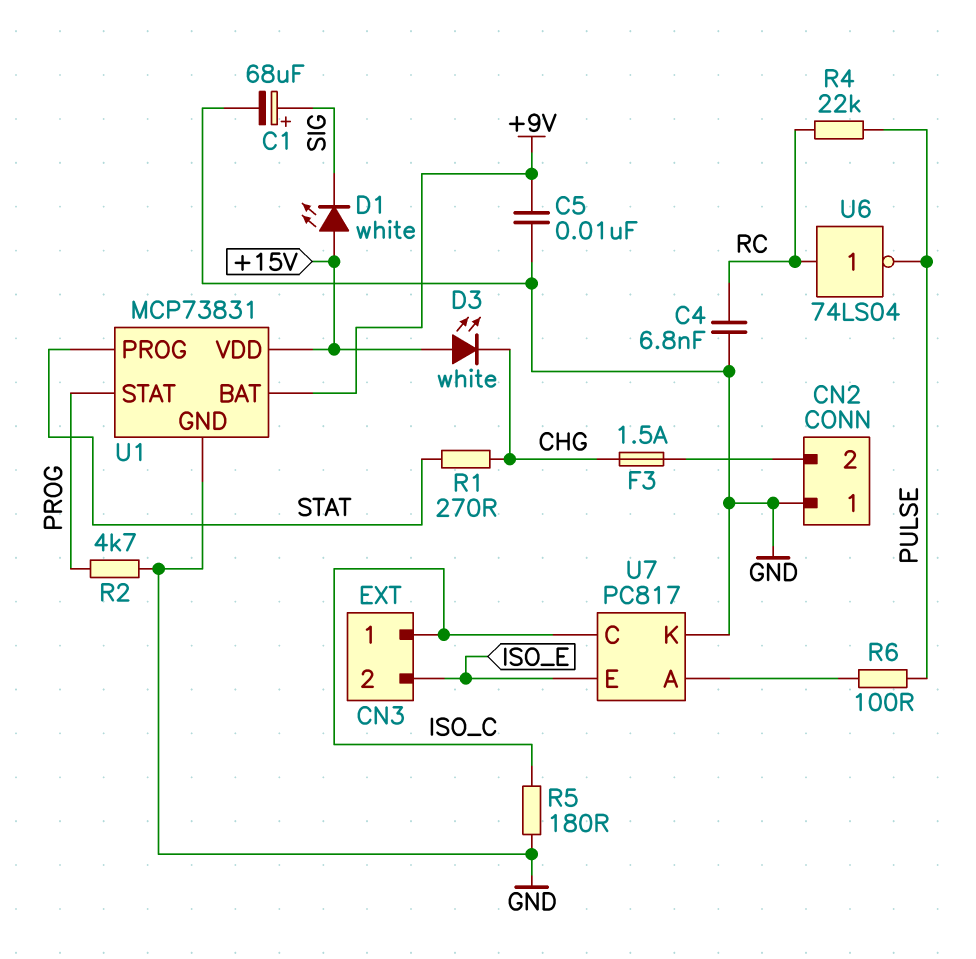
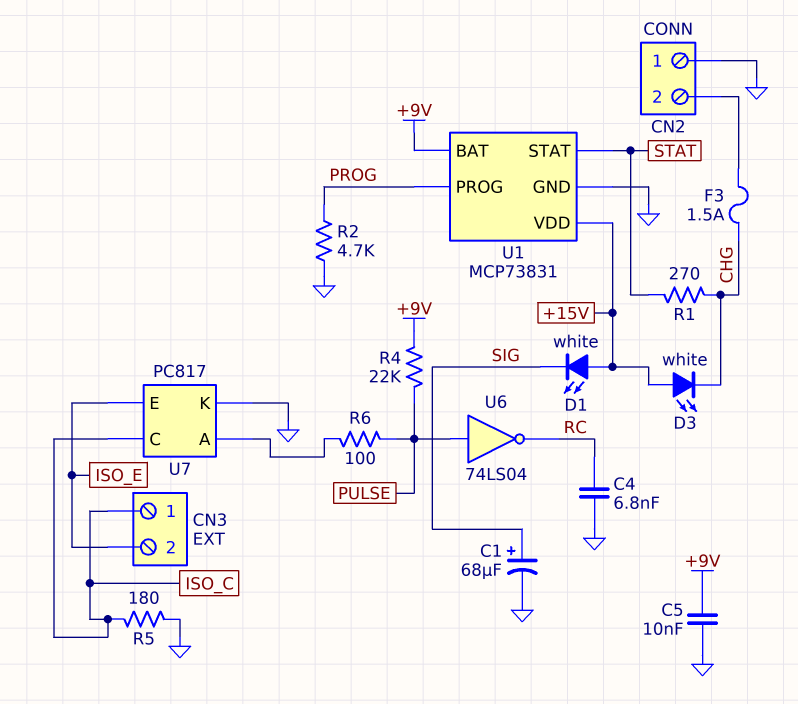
R4: 22k (PULSE, RC) -> 22k (+9V, PULSE)
U1 pin PROG: STAT -> PROG
U1 pin STAT: PROG -> STAT
U6: NOT 74LS04 (in RC, out PULSE) -> NOT 74LS04 (in PULSE, out RC)

